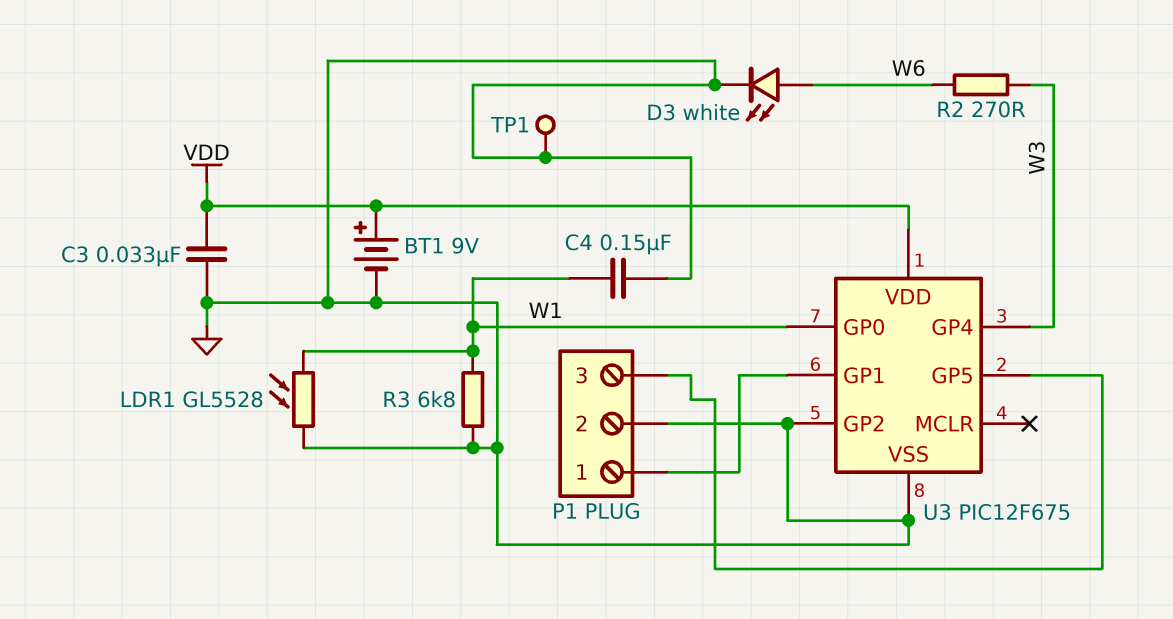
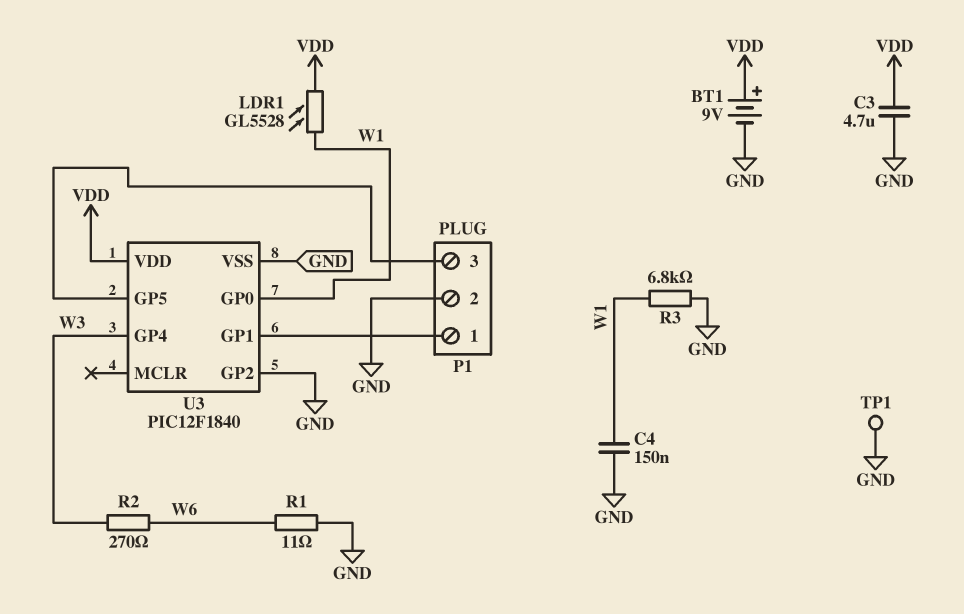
C3: 33nF (GND, VDD) -> 4.7uF (GND, VDD)
D3: LED white (A W6, K GND) -> none
LDR1: GL5528 (GND, W1) -> GL5528 (VDD, W1)
R1: none -> 11 (GND, W6)
U3: PIC12F675 -> PIC12F1840

